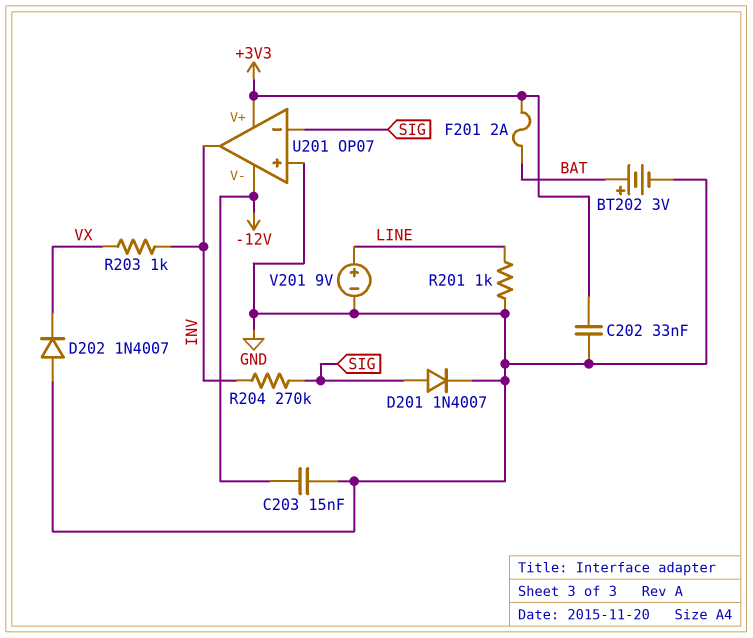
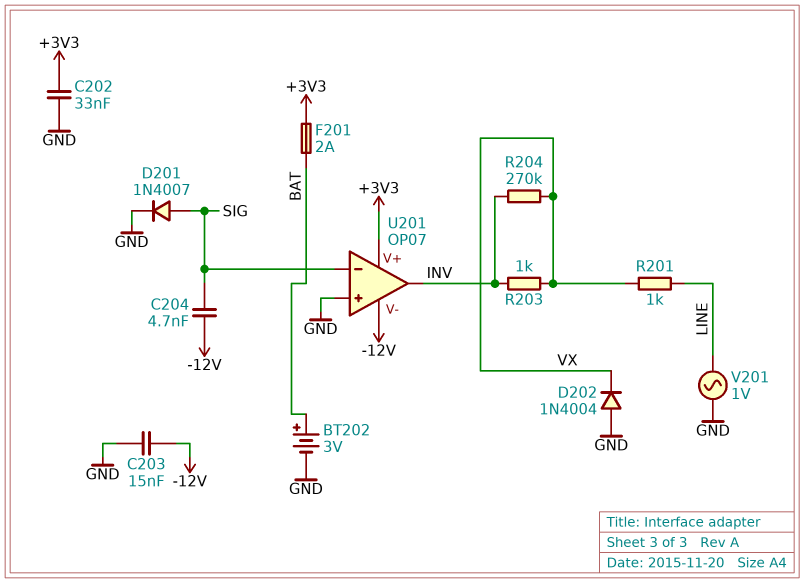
C204: none -> 4.7nF (-12V, SIG)
D202: diode 1N4007 (A GND, K VX) -> diode 1N4004 (A GND, K VX)
R201: 1k (GND, LINE) -> 1k (LINE, VX)
R204: 270k (INV, SIG) -> 270k (INV, VX)
V201: 9V (plus LINE, minus GND) -> AC 1V (GND, LINE)

